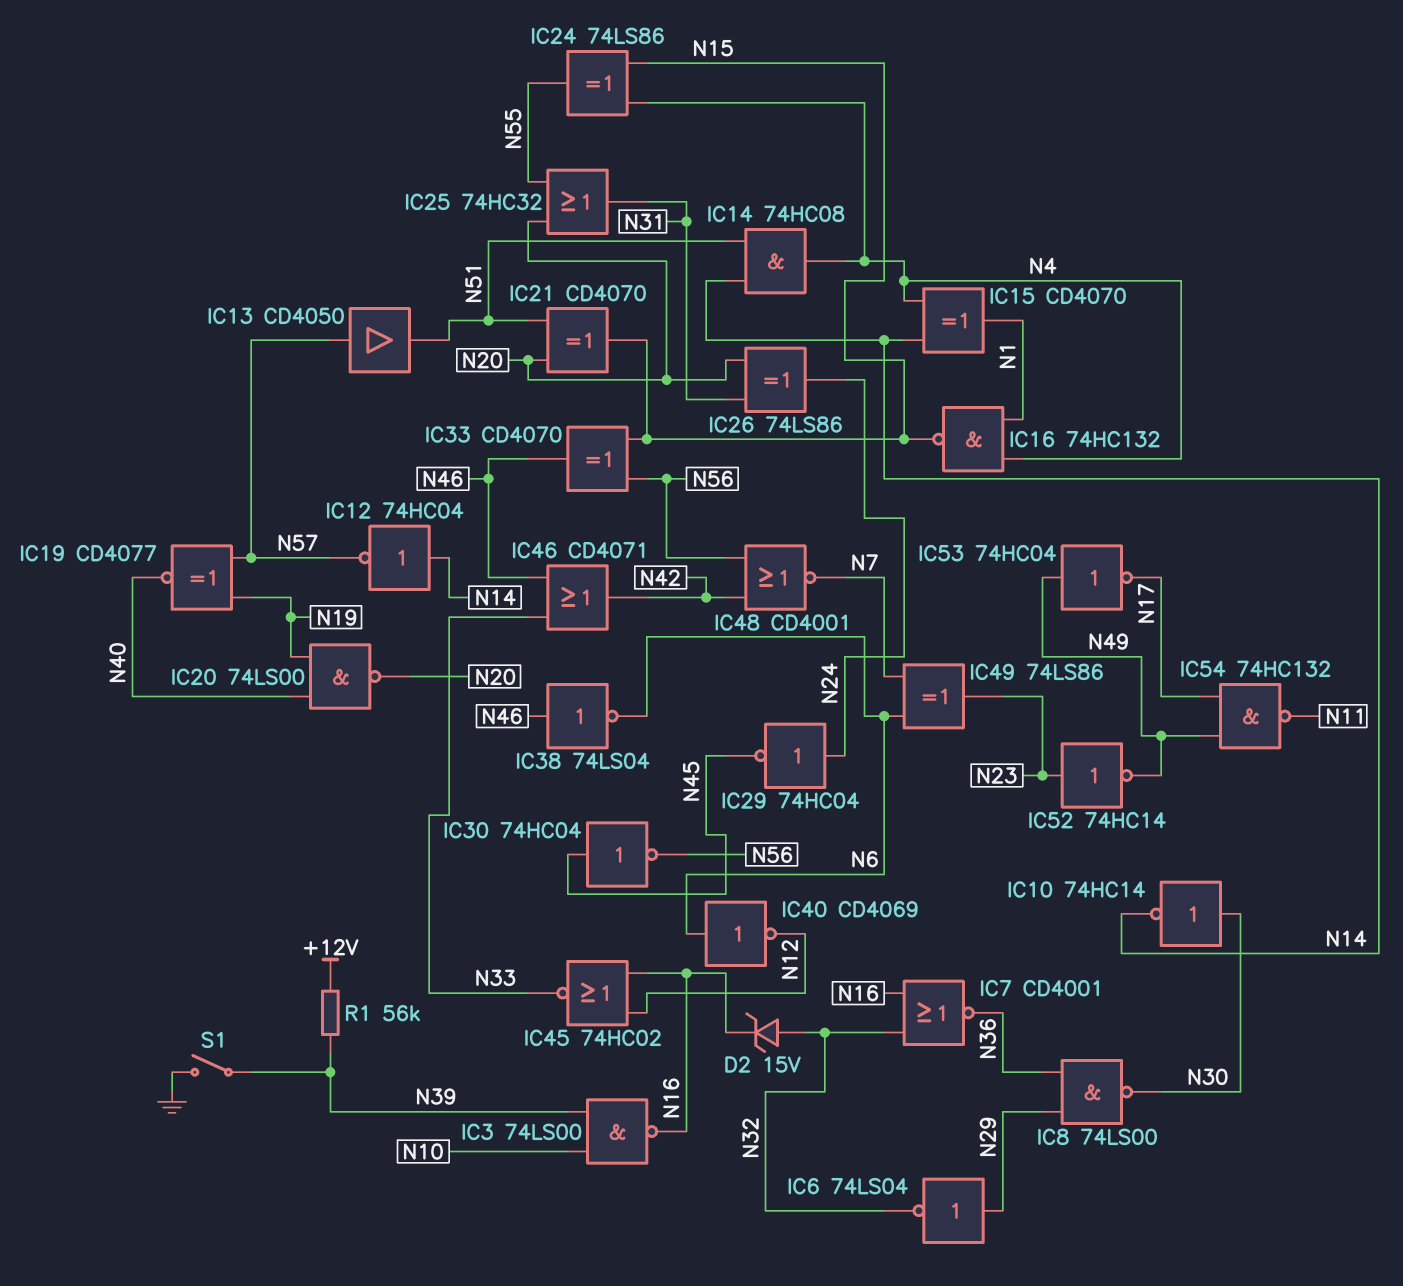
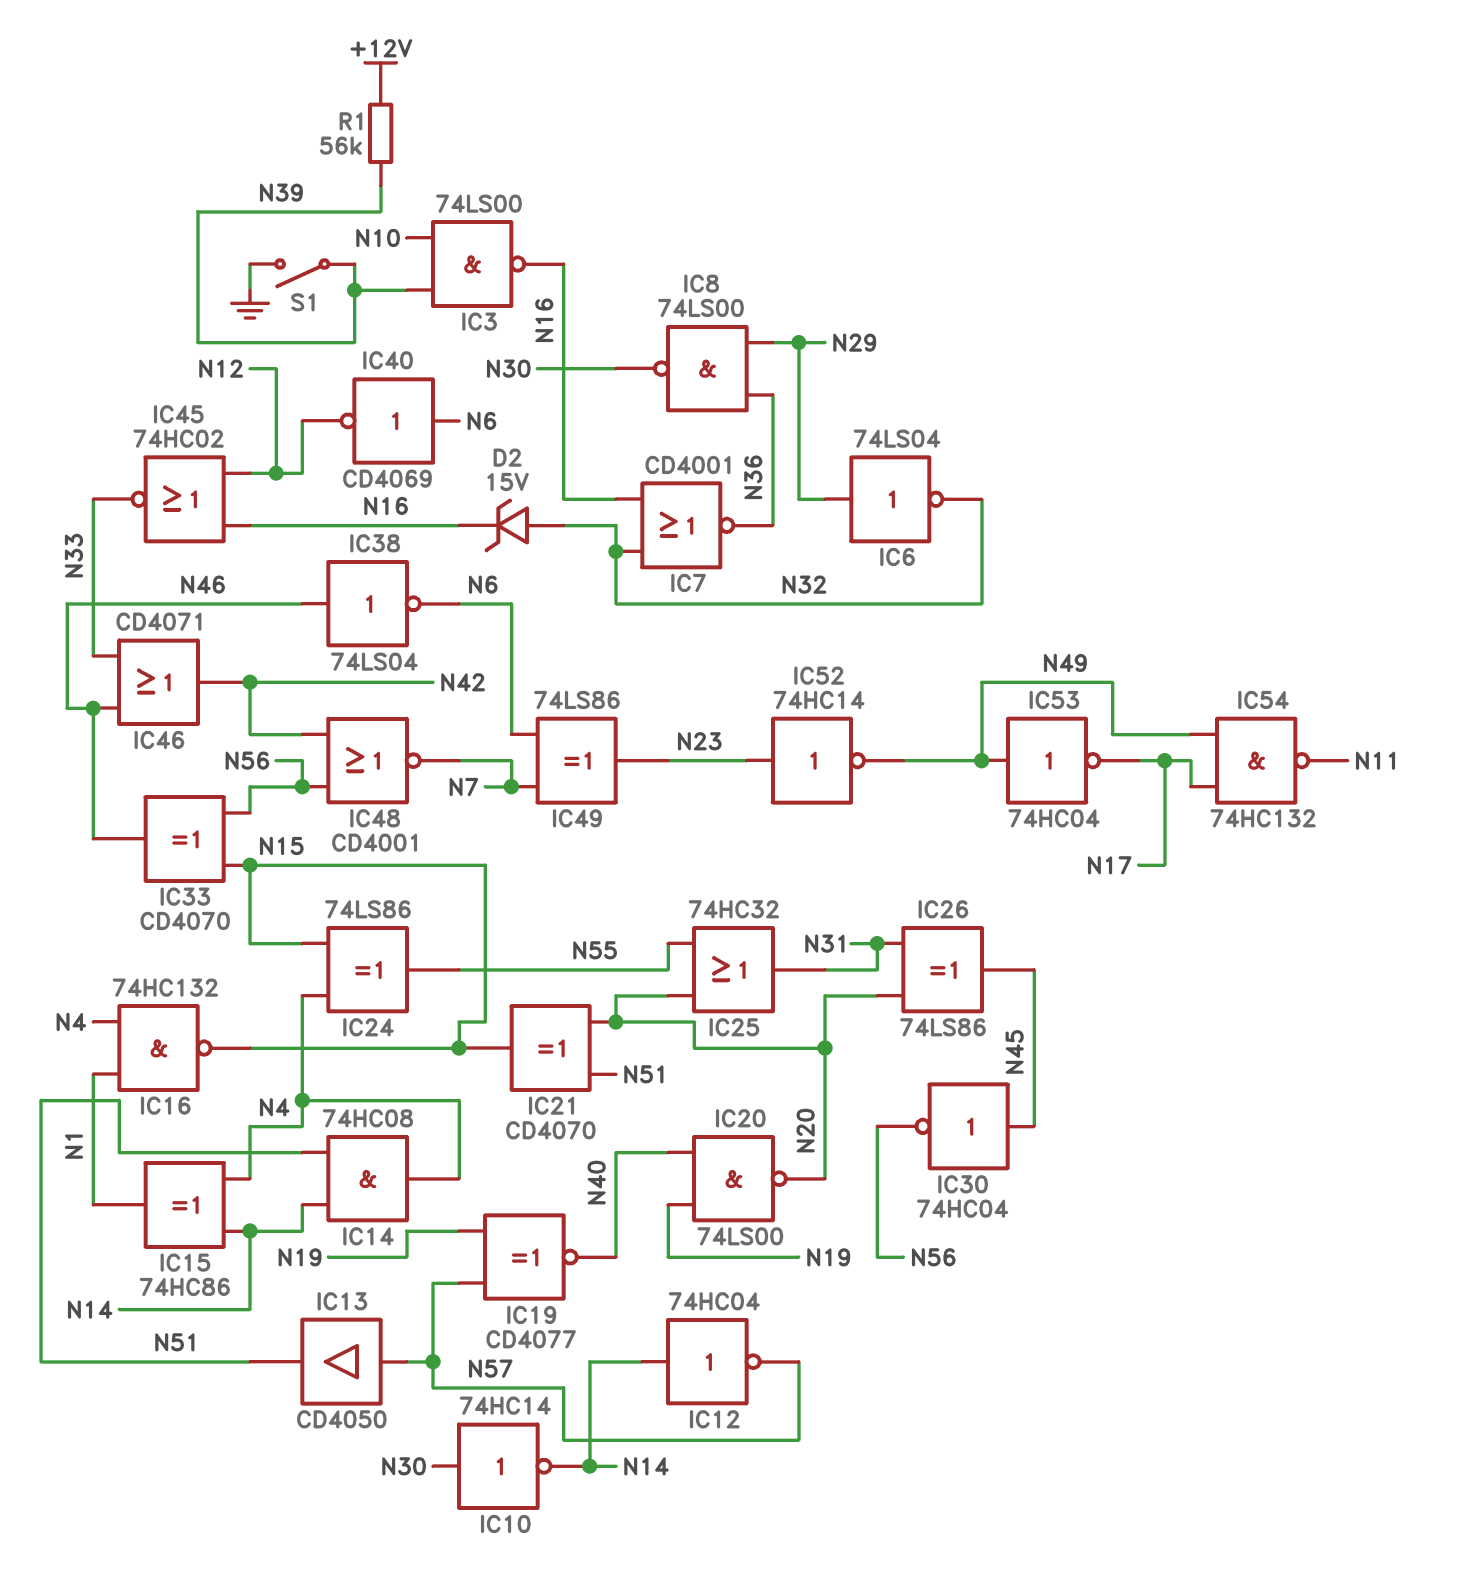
IC15: XOR CD4070 (in N4, in N14, out N1) -> XOR 74HC86 (in N4, in N14, out N1)
IC26: XOR 74LS86 (in N20, in N31, out N24) -> XOR 74LS86 (in N20, in N31, out N45)
IC29: NOT 74HC04 (in N24, out N45) -> none

